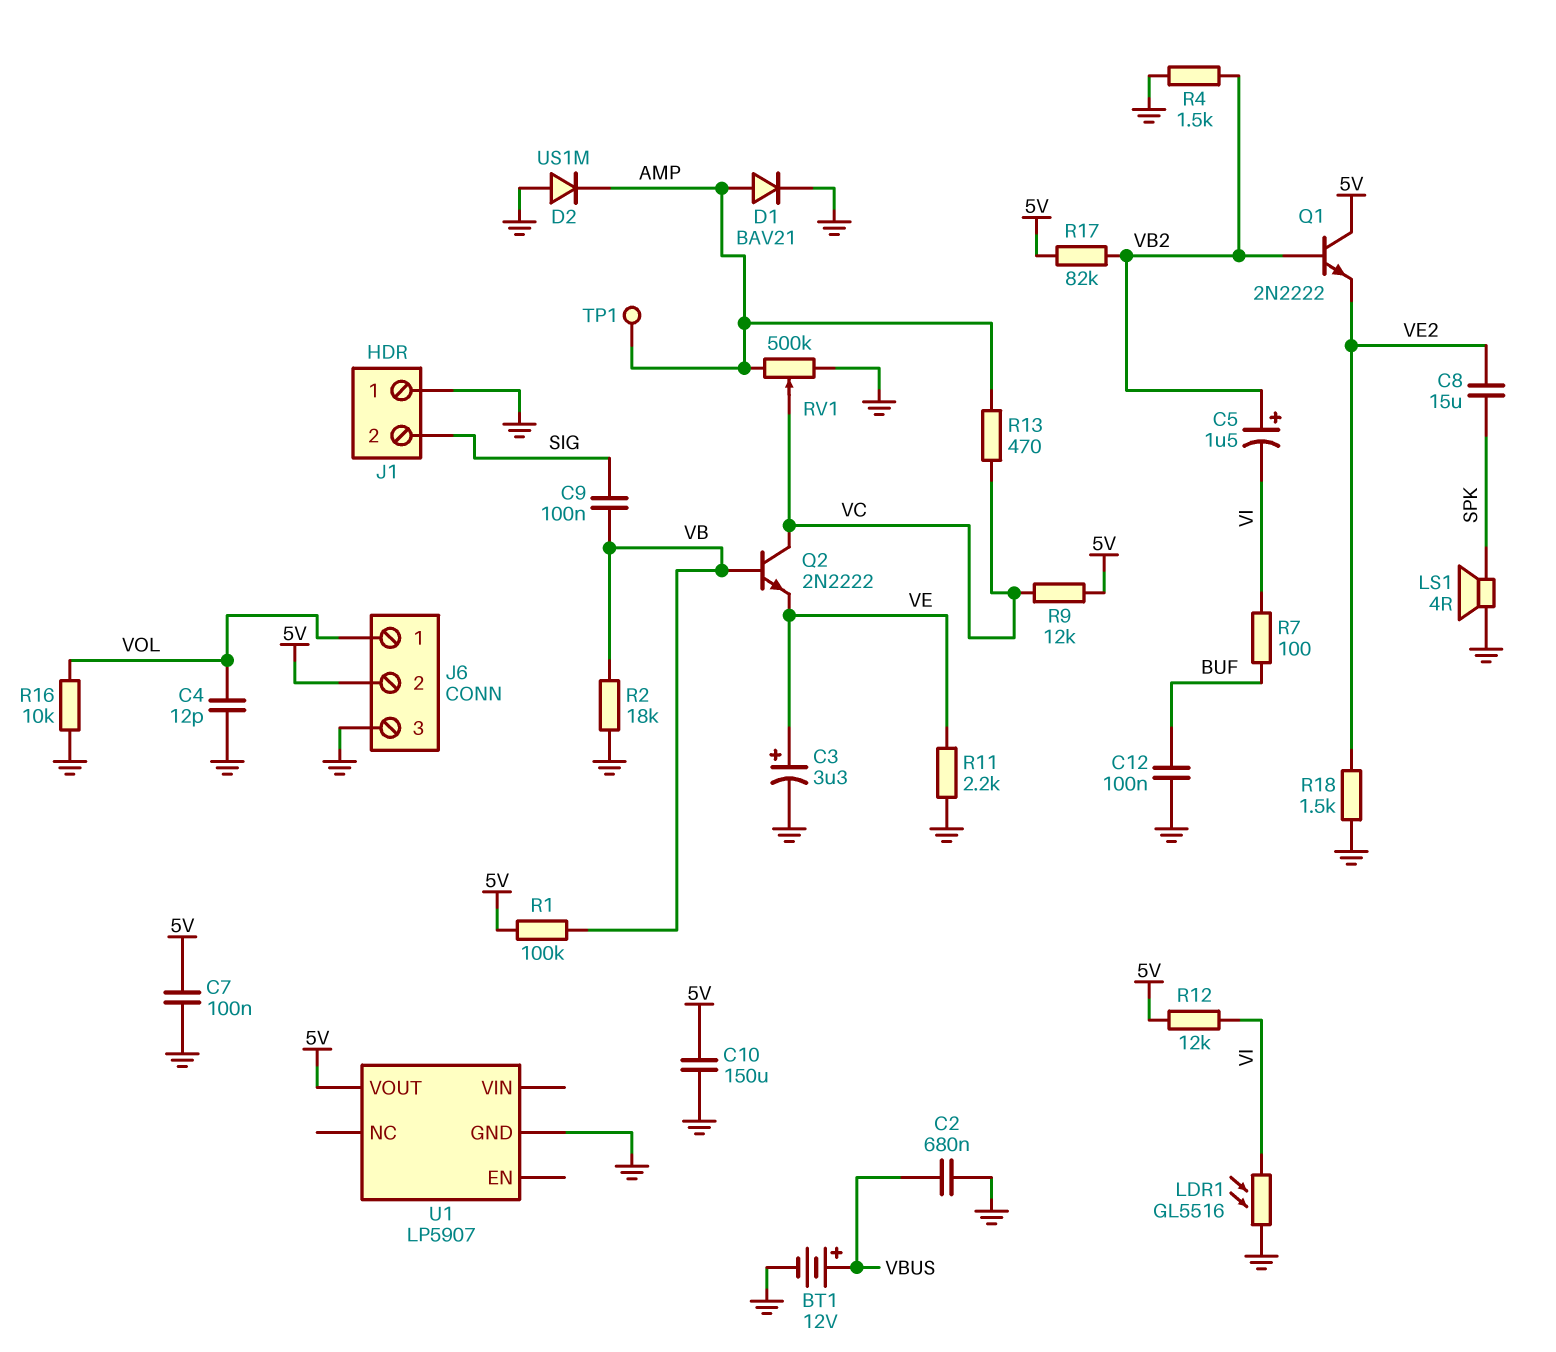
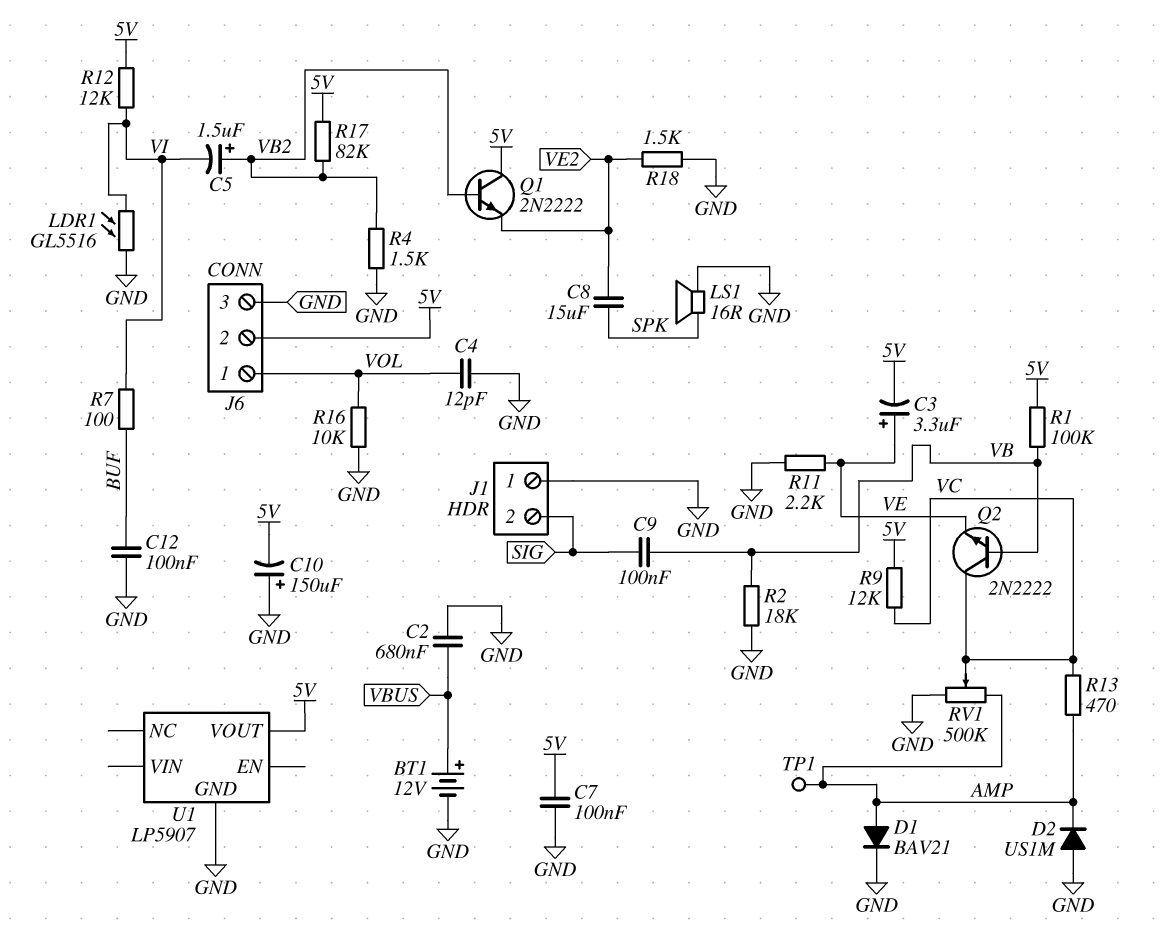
C3: 3.3uF (plus VE, minus GND) -> 3.3uF (plus VE, minus 5V)
C10: 150uF (5V, GND) -> 150uF (plus GND, minus 5V)
LS1: speaker 4R (GND, SPK) -> speaker 16R (GND, SPK)

